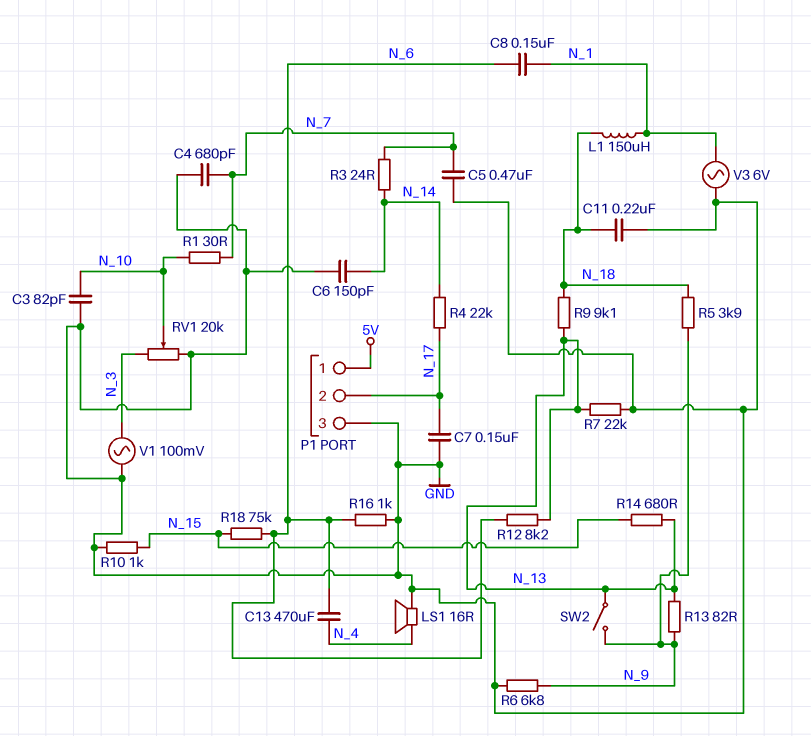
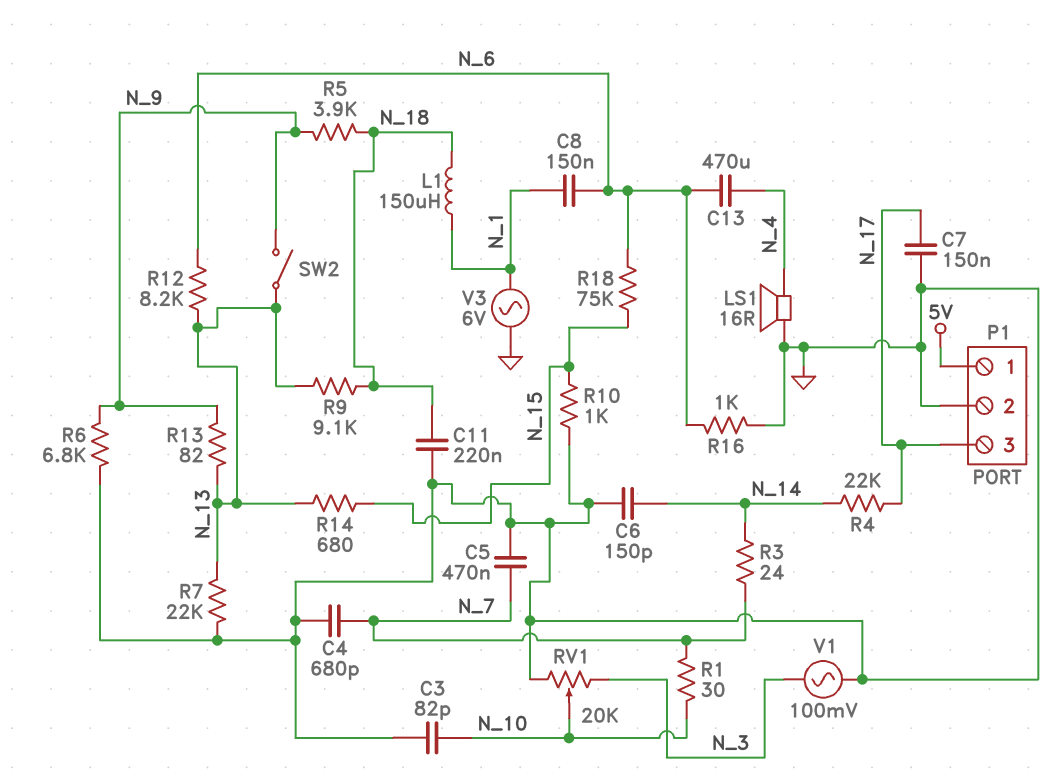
P1 pin 2: N_17 -> GND
P1 pin 3: GND -> N_17

